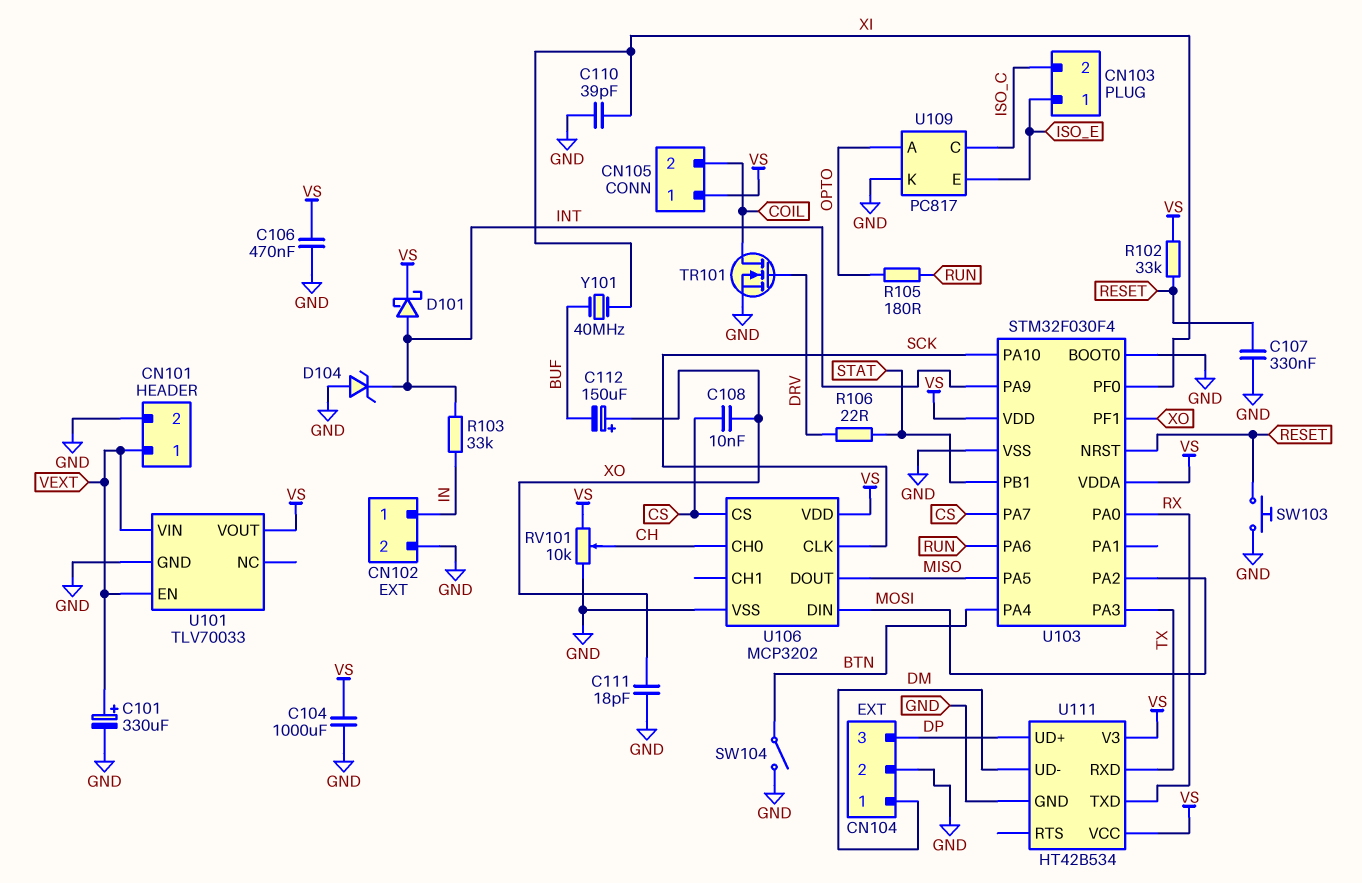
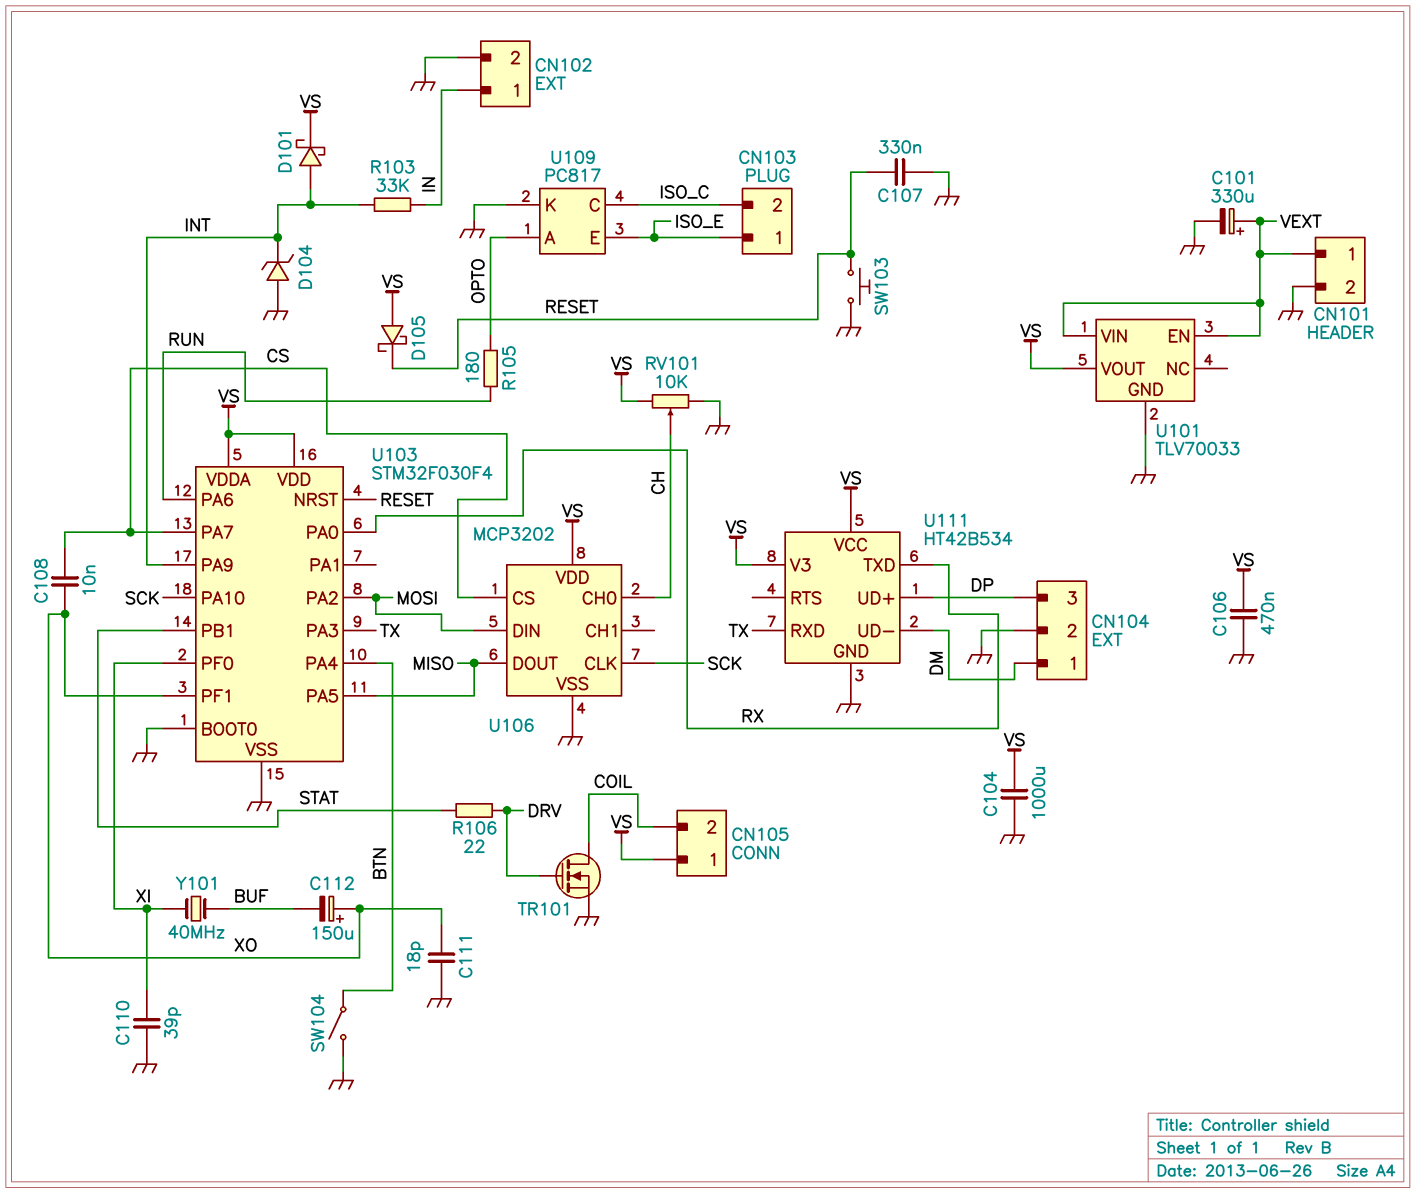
D105: none -> schottky (A VS, K RESET)
R102: 33k (RESET, VS) -> none

